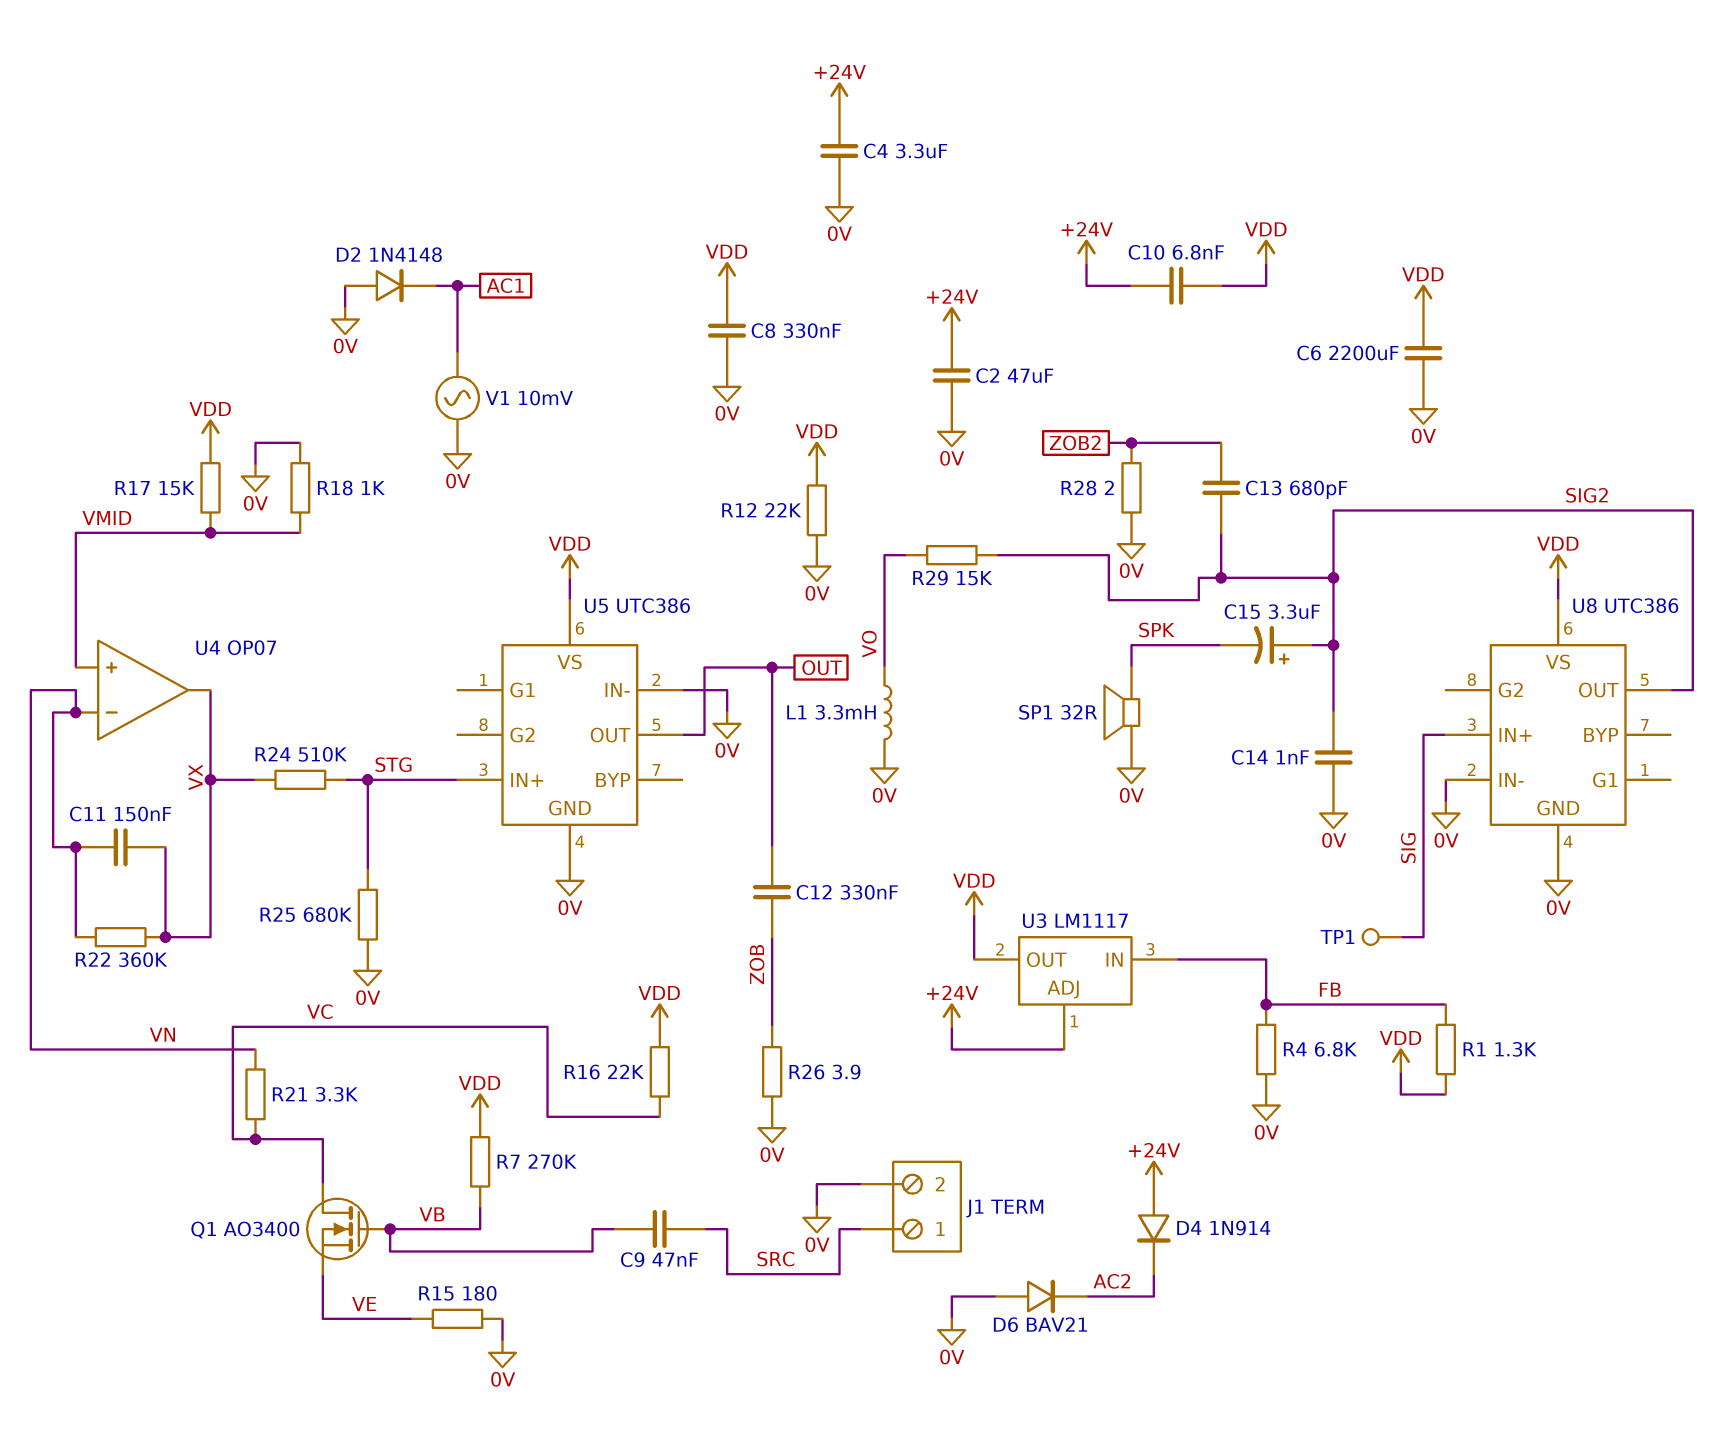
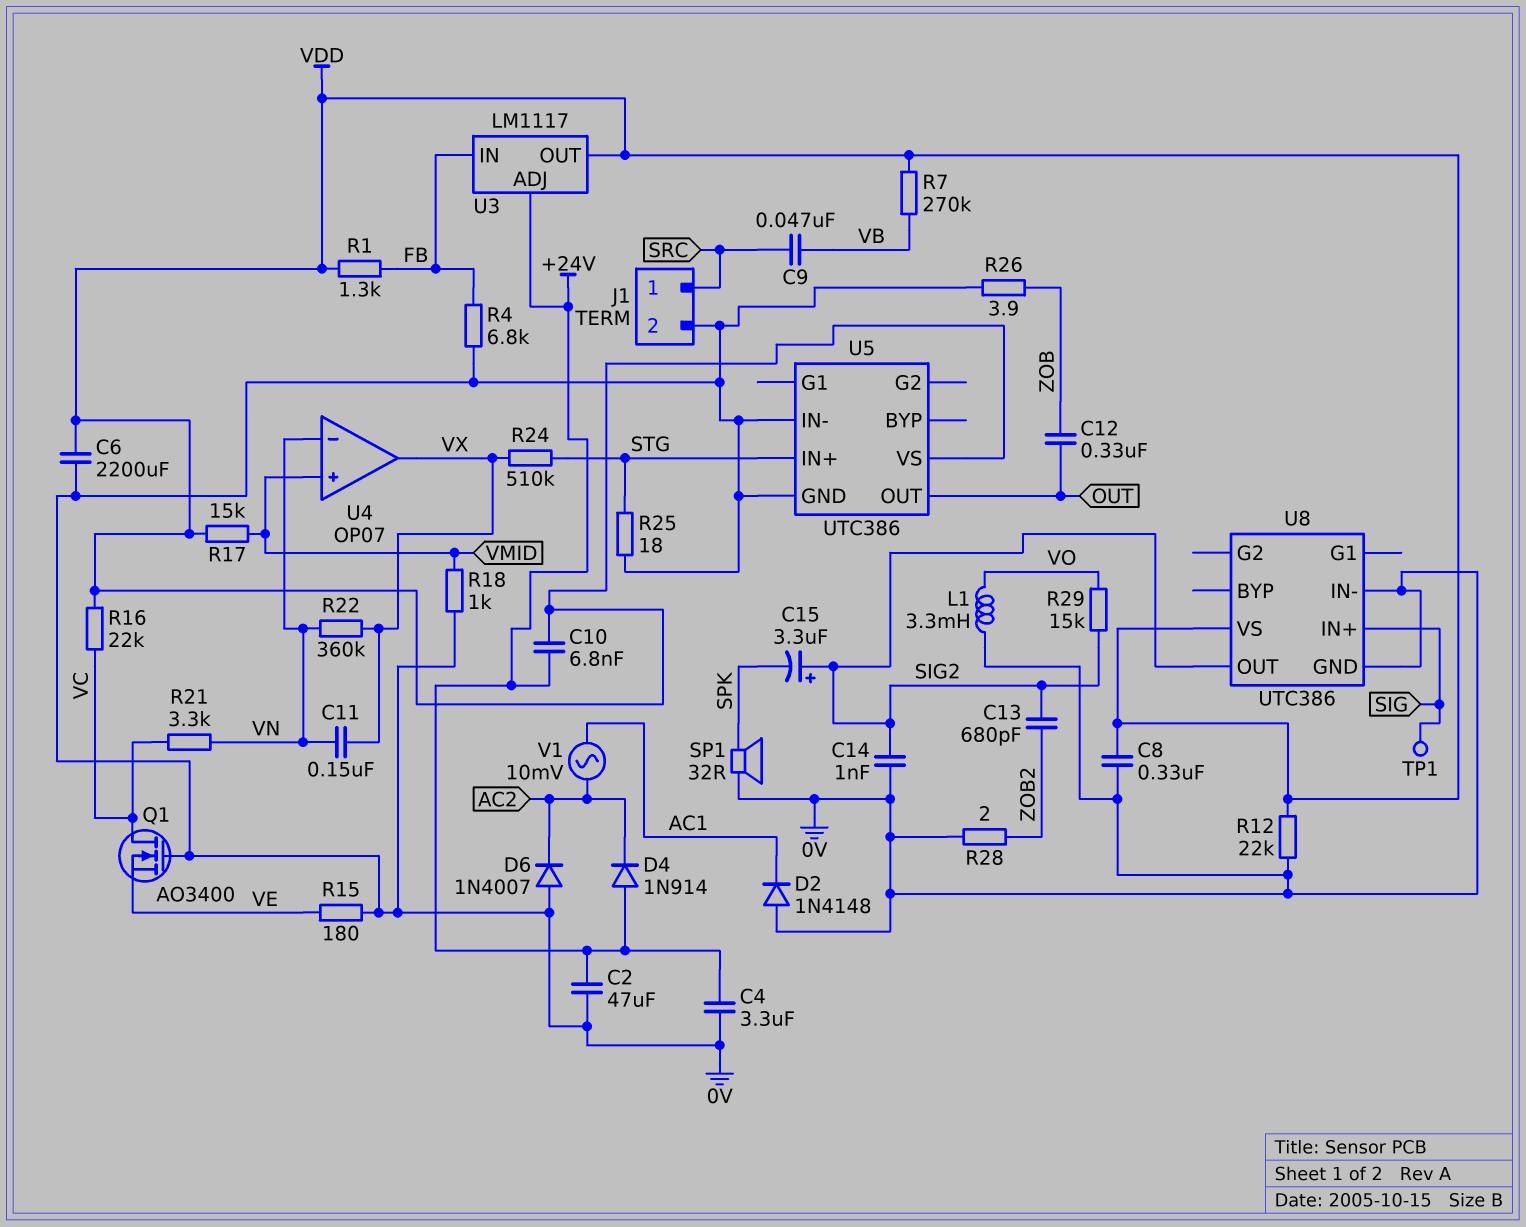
D6: diode BAV21 (A 0V, K AC2) -> diode 1N4007 (A 0V, K AC2)
Q1: NMOS AO3400 (G VB, D VC, S VE) -> NMOS AO3400 (G 0V, D VC, S VE)
R25: 680k (0V, STG) -> 18 (0V, STG)
V1: AC 10mV (0V, AC1) -> AC 10mV (AC1, AC2)

